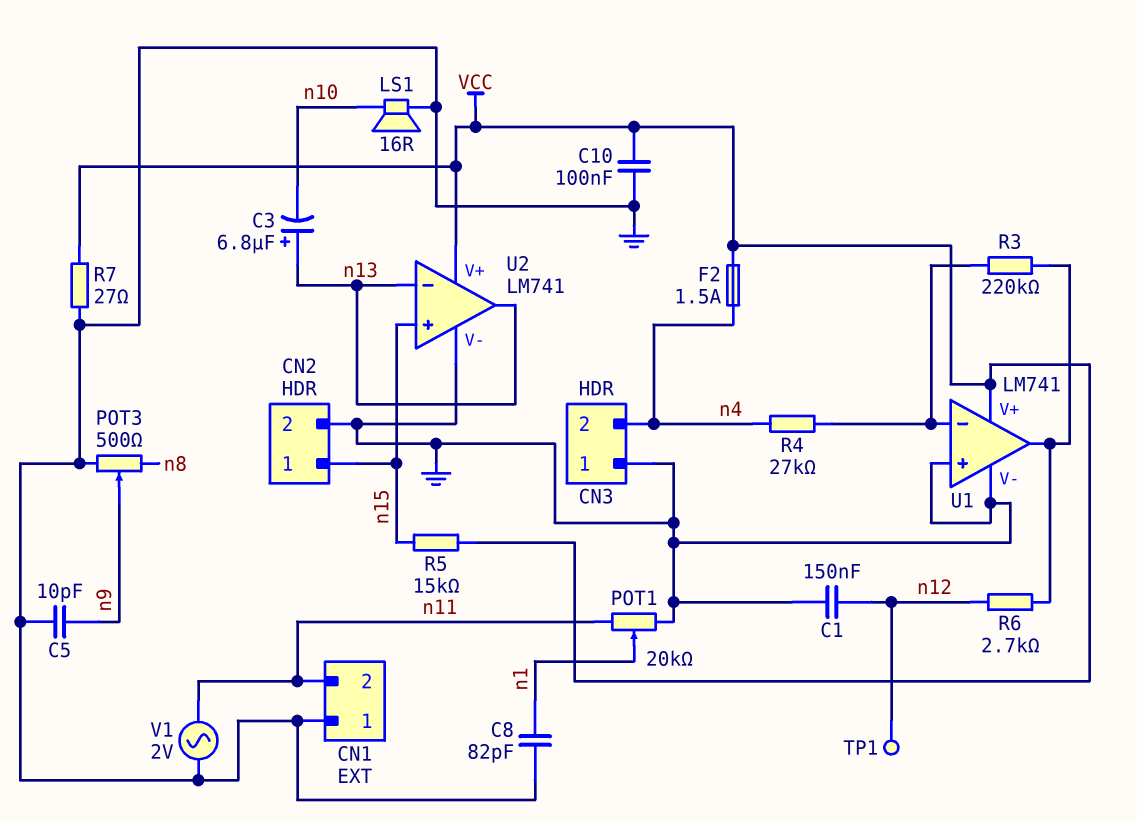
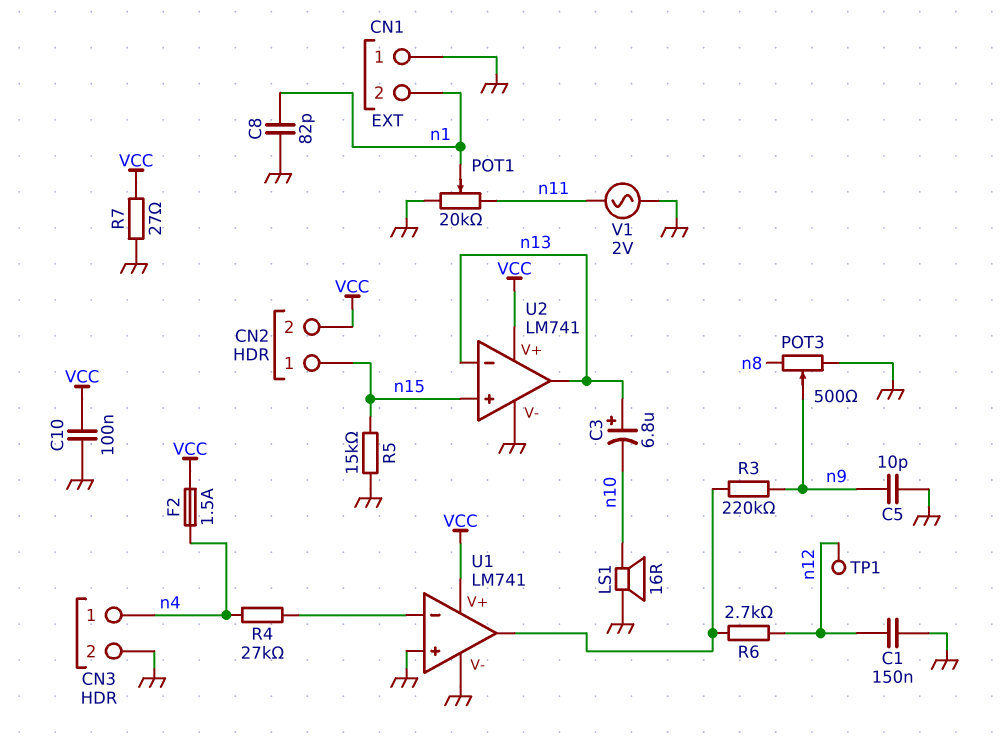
CN1 pin 2: n11 -> n1
CN2 pin 2: GND -> VCC
CN3 pin 1: GND -> n4
CN3 pin 2: n4 -> GND
R3: 220k (U1/in-, U1/out) -> 220k (U1/out, n9)
R5: 15k (VCC, n15) -> 15k (GND, n15)

